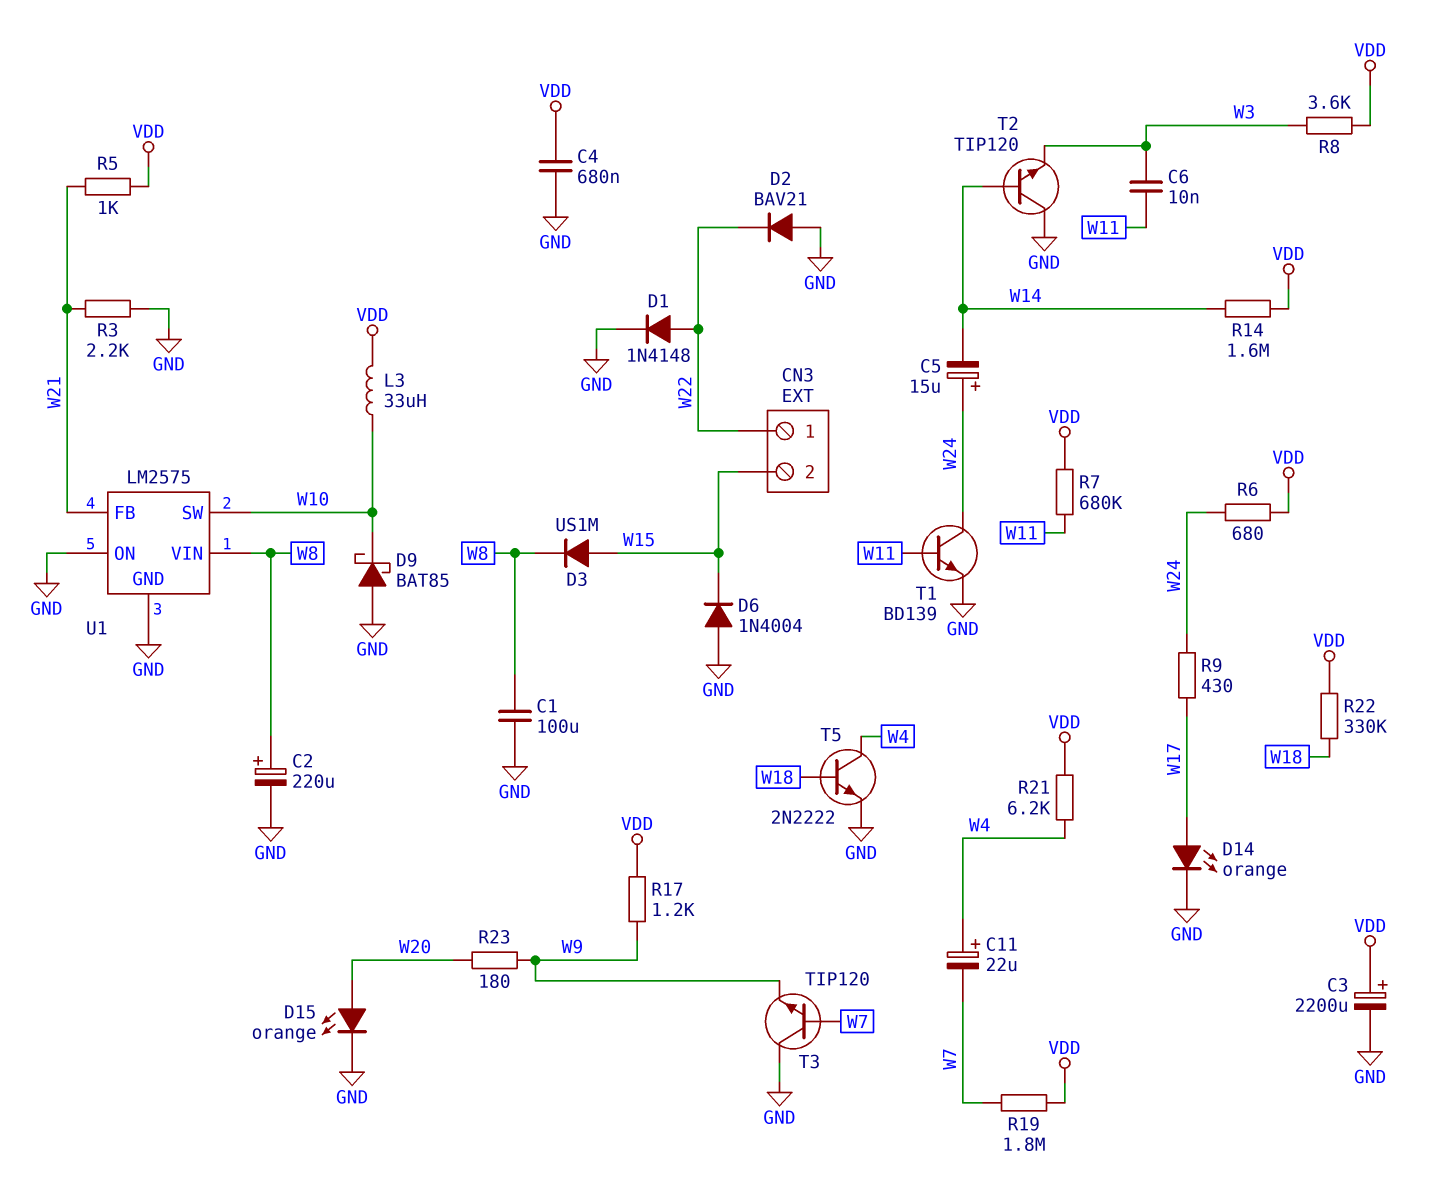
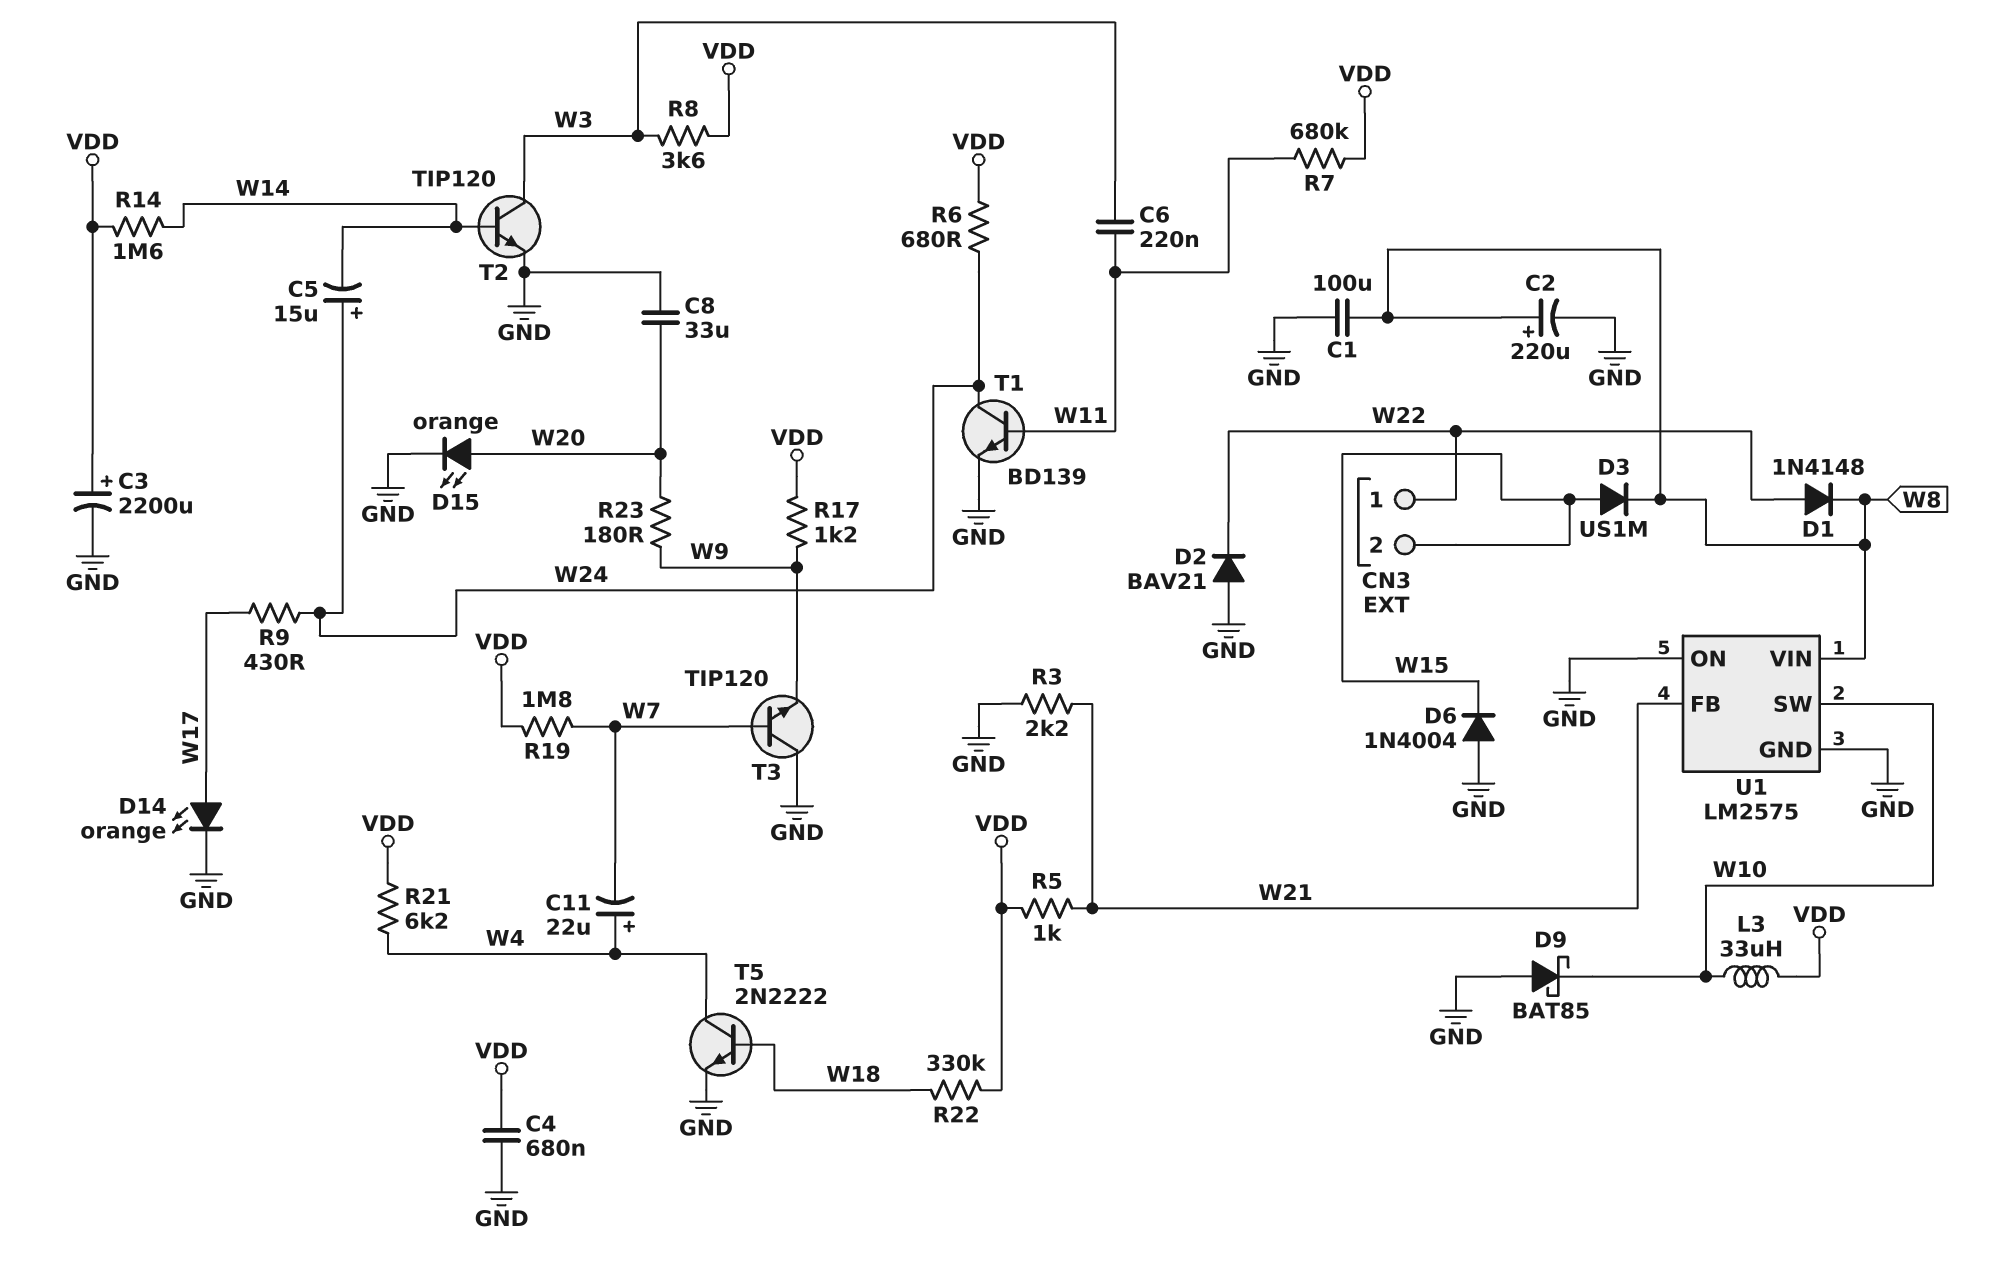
C6: 10nF (W3, W11) -> 220nF (W3, W11)
C8: none -> 33uF (GND, W20)
D1: diode 1N4148 (A W22, K GND) -> diode 1N4148 (A W22, K W8)
T2: NPN TIP120 (B W14, C GND, E W3) -> NPN TIP120 (B W14, C W3, E GND)

